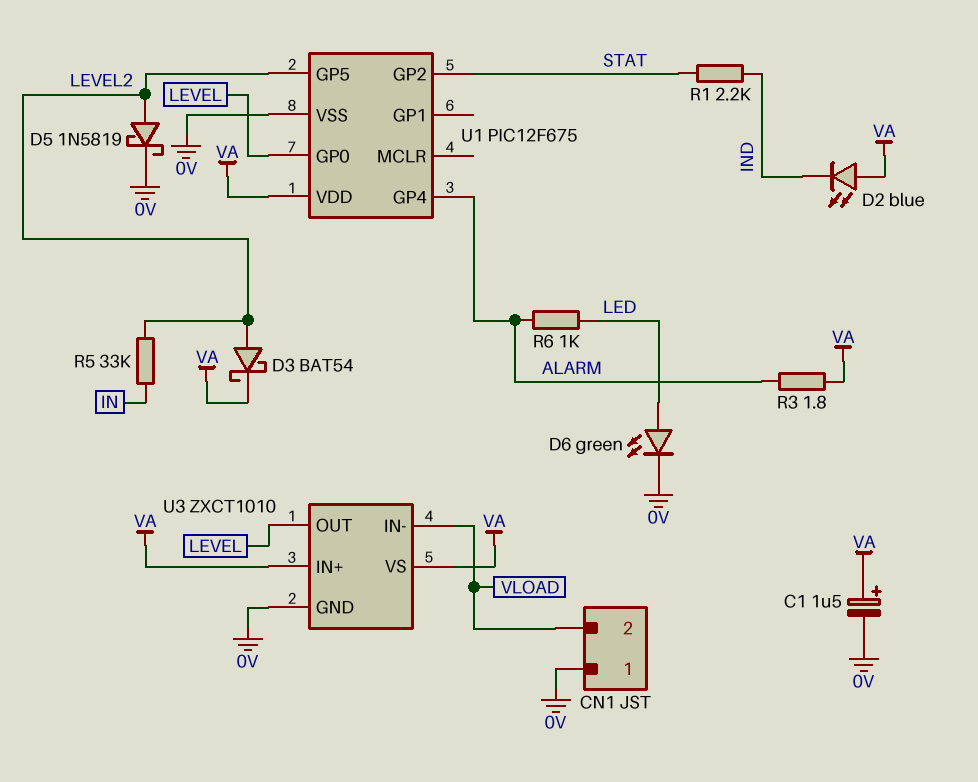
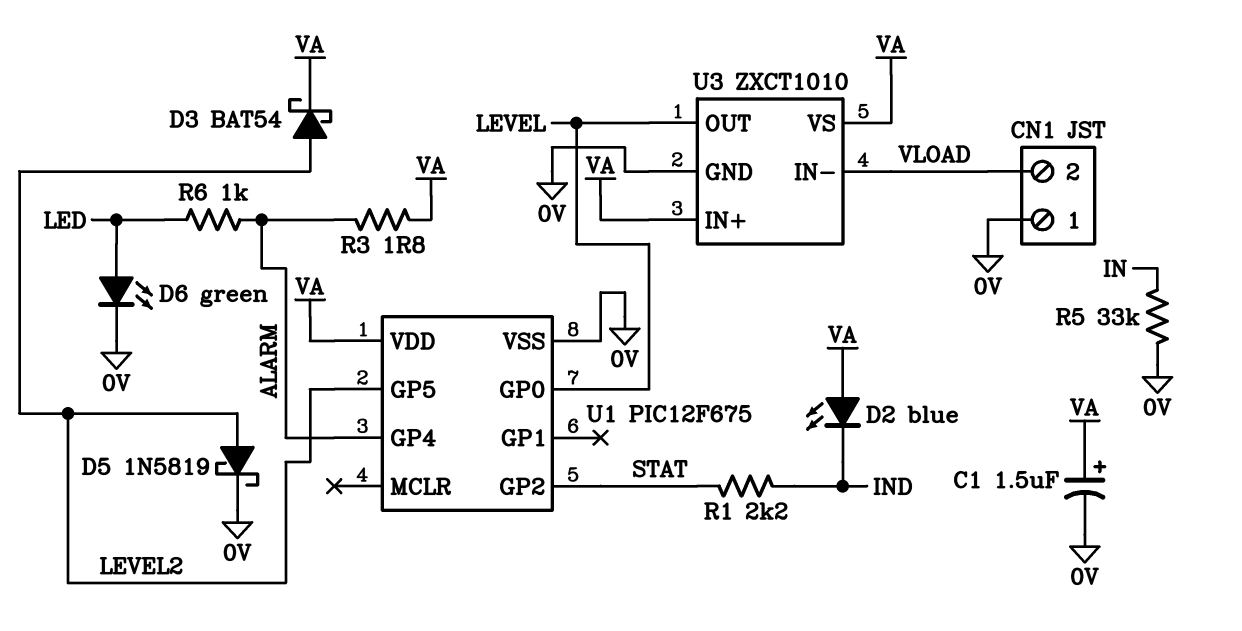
R5: 33k (IN, LEVEL2) -> 33k (0V, IN)

